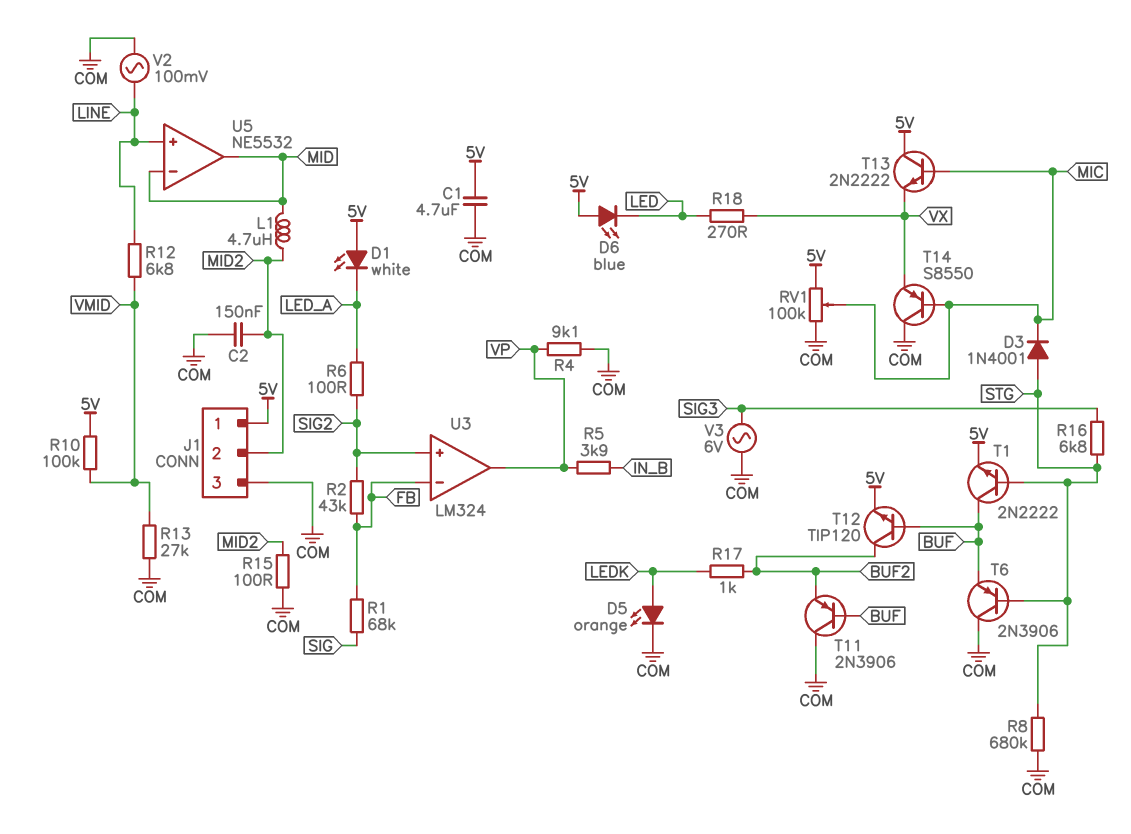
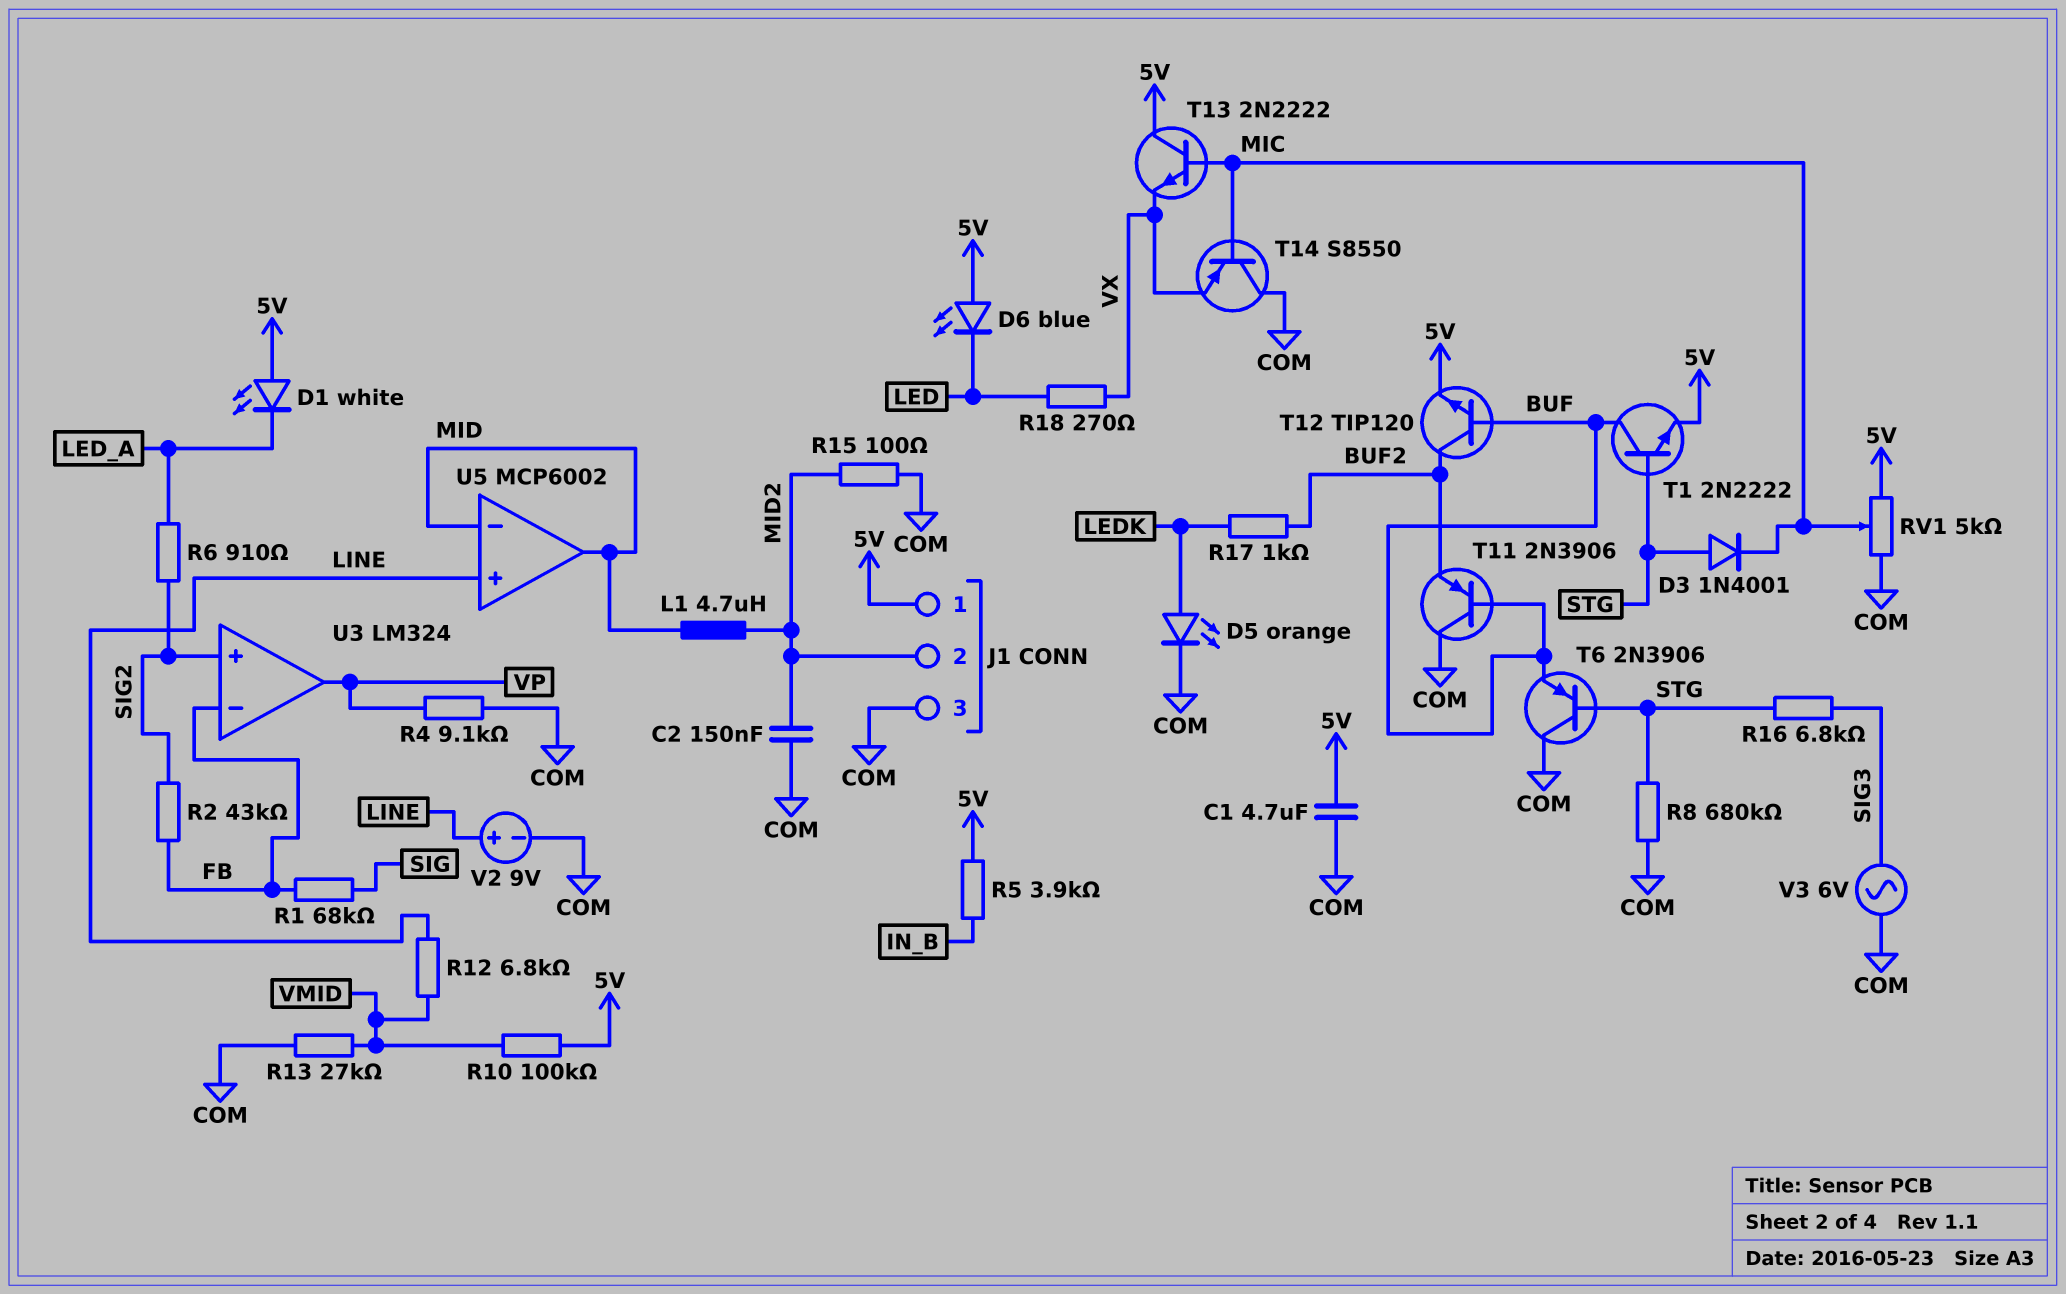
R5: 3.9k (IN_B, VP) -> 3.9k (5V, IN_B)
R6: 100 (LED_A, SIG2) -> 910 (LED_A, SIG2)
RV1: 100k (5V, COM, wiper MIC) -> 5k (5V, COM, wiper MIC)
U5: NE5532 -> MCP6002
V2: AC 100mV (COM, LINE) -> 9V (plus LINE, minus COM)

